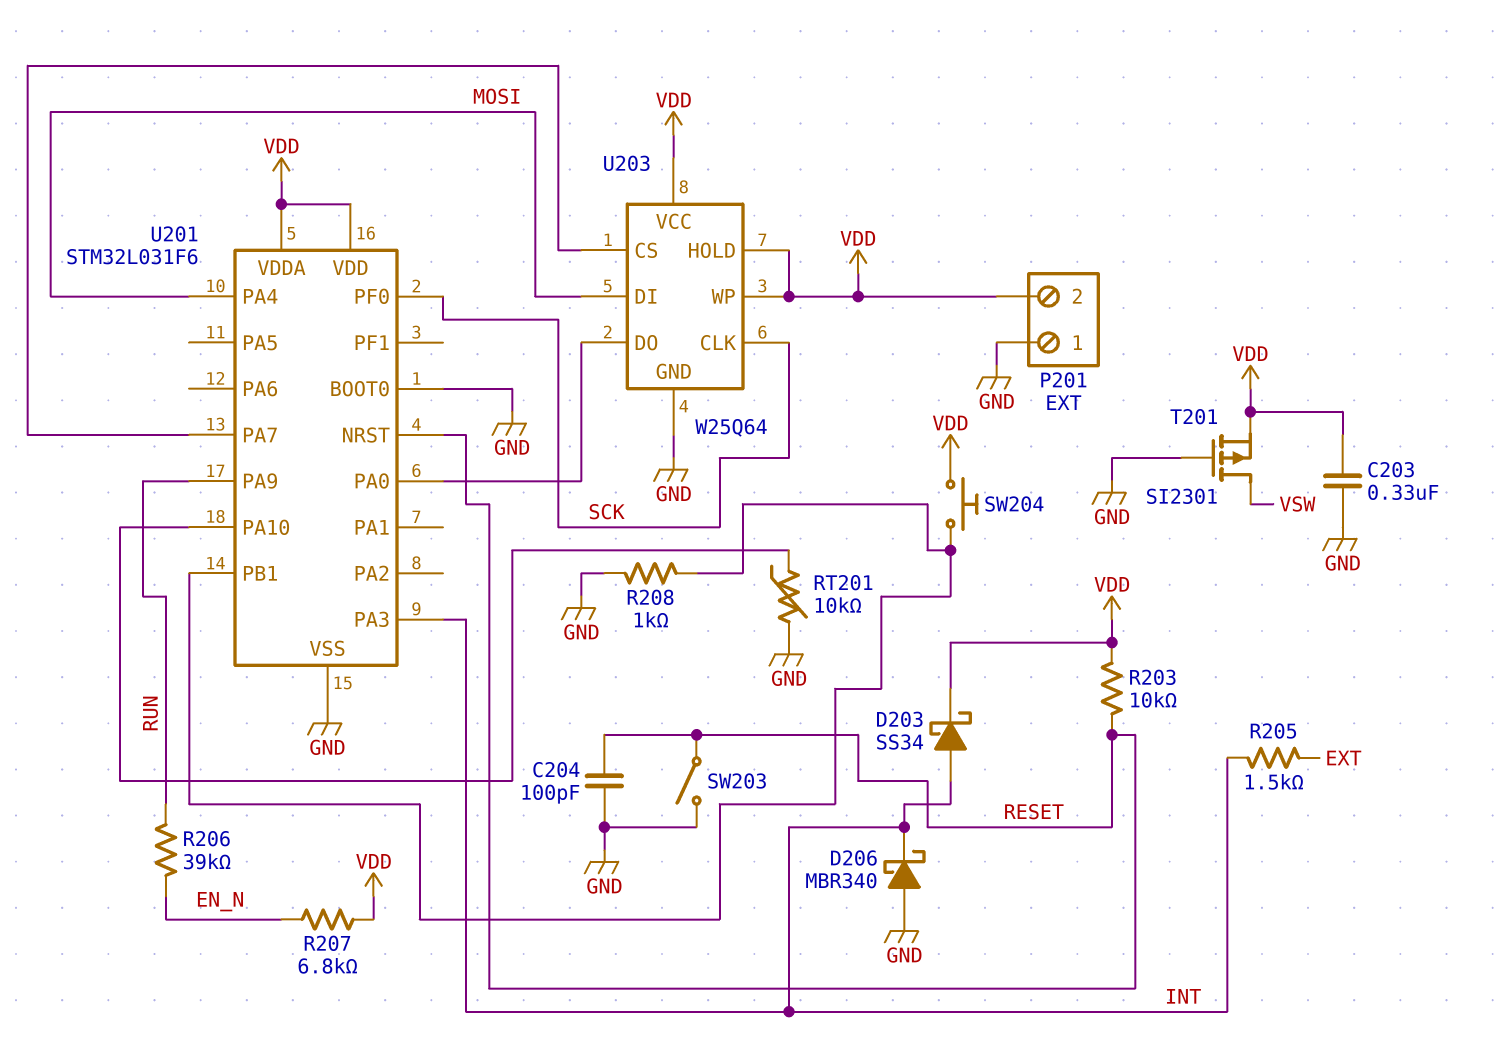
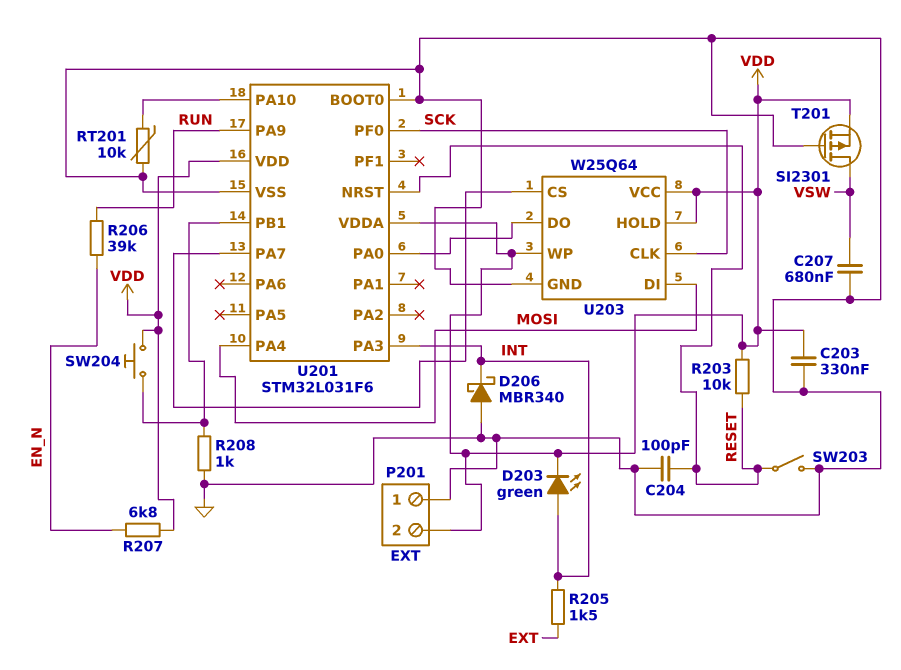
C207: none -> 680nF (GND, VSW)
D203: schottky SS34 (A INT, K VDD) -> LED green (A INT, K VDD)

